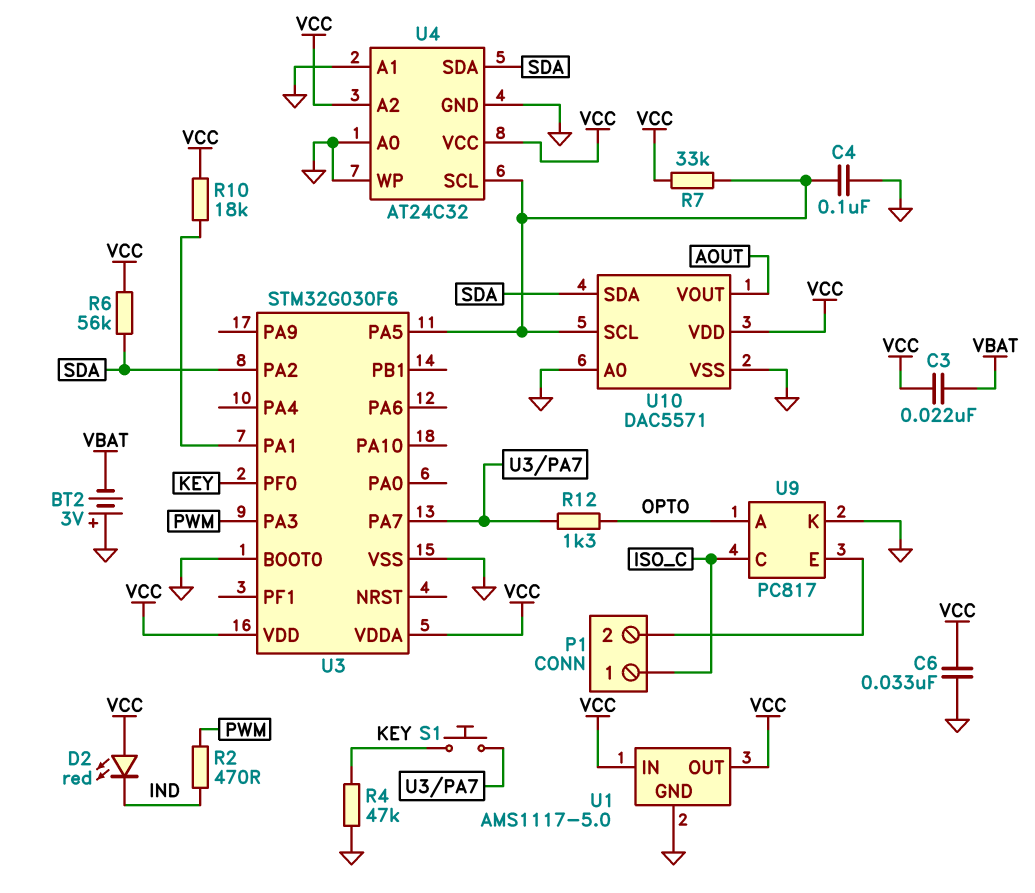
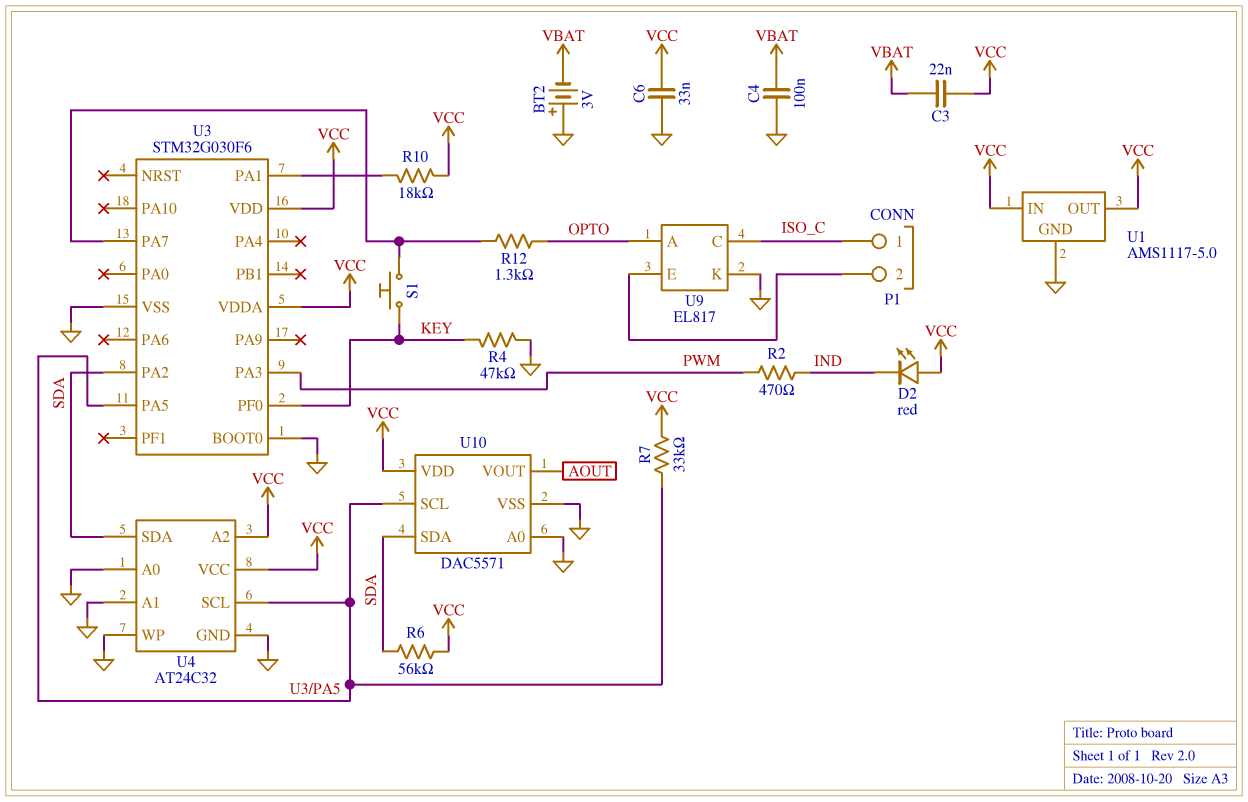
C4: 100nF (GND, U3/PA5) -> 100nF (GND, VBAT)
U9: PC817 -> EL817

